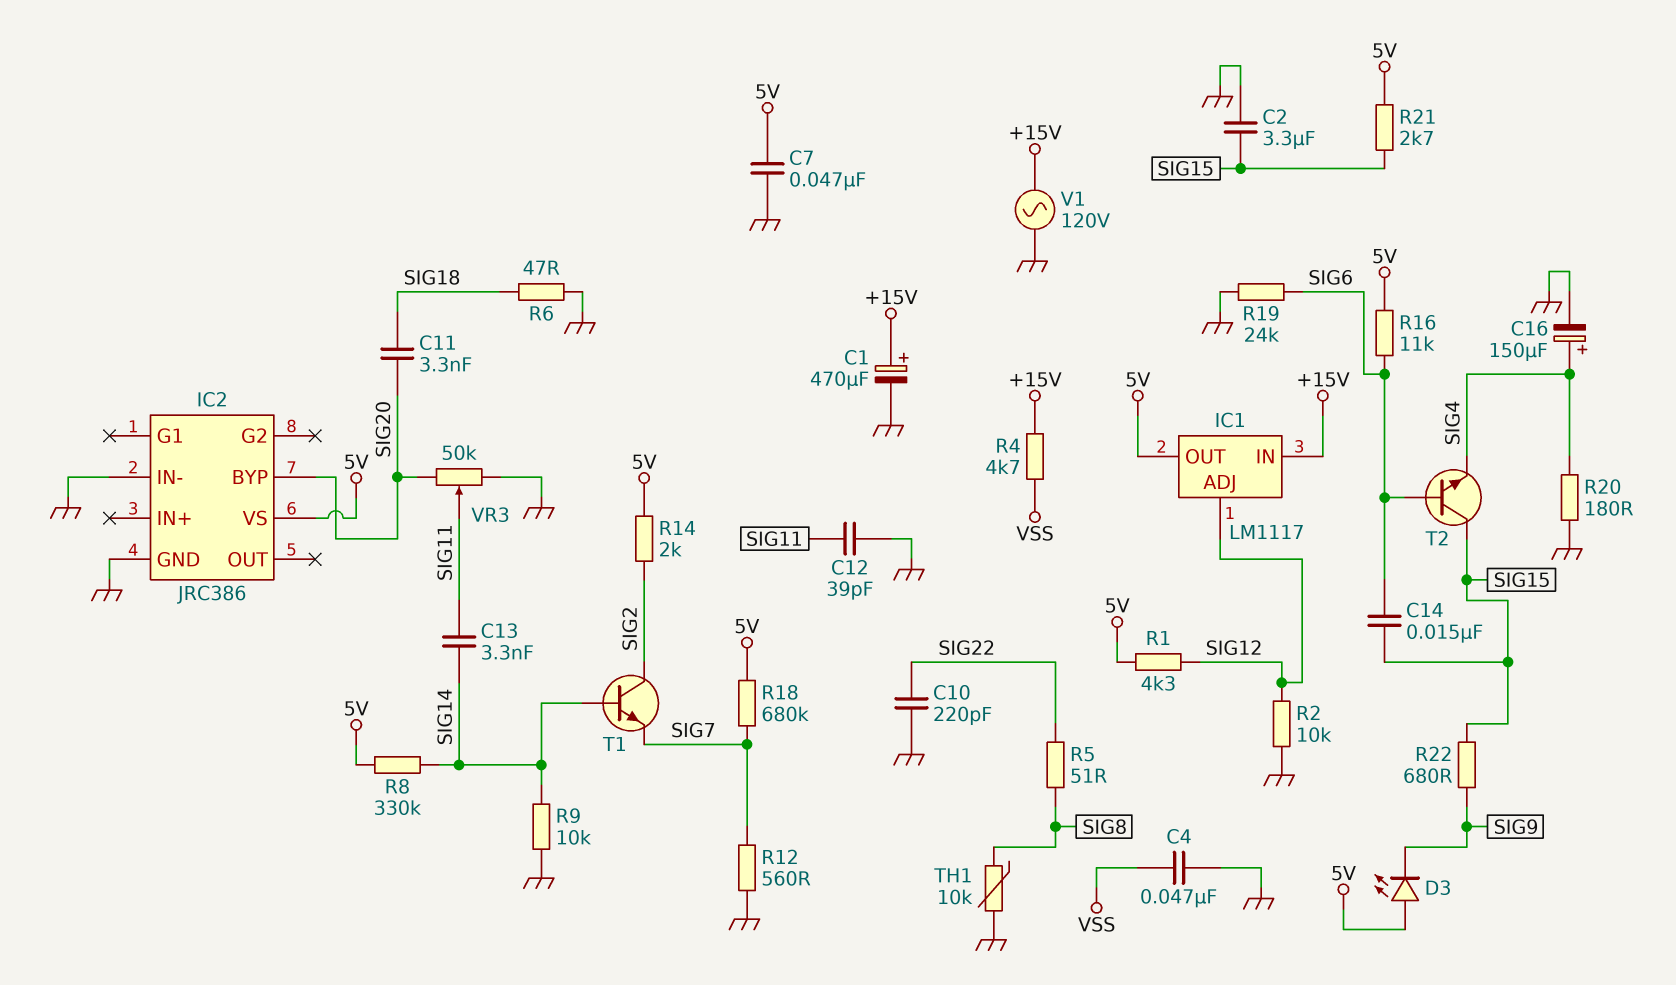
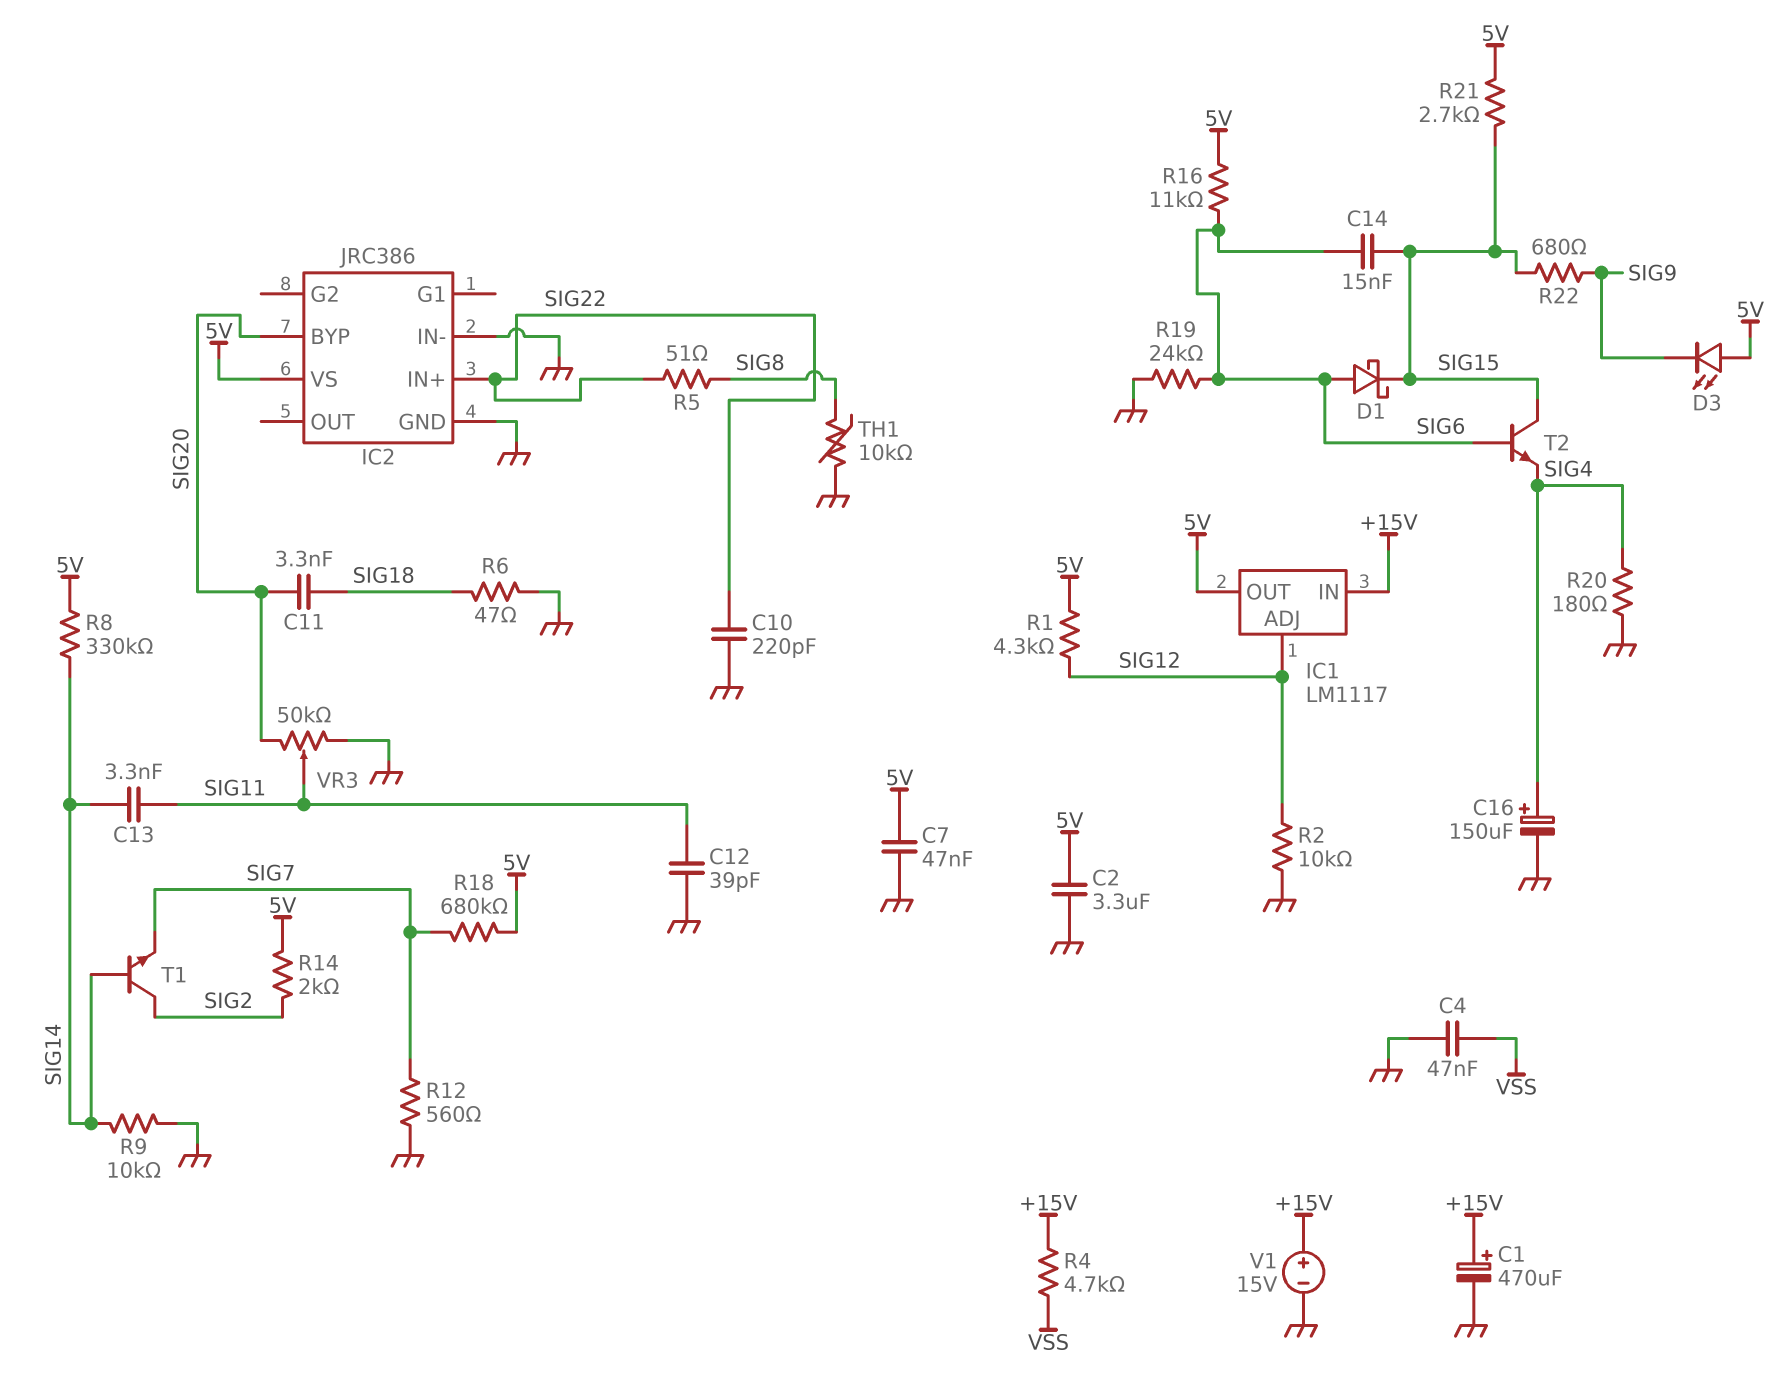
C2: 3.3uF (GND, SIG15) -> 3.3uF (5V, GND)
D1: none -> schottky (A SIG6, K SIG15)
IC2 pin IN+: none -> SIG22
V1: AC 120V (+15V, GND) -> 15V (plus +15V, minus GND)

